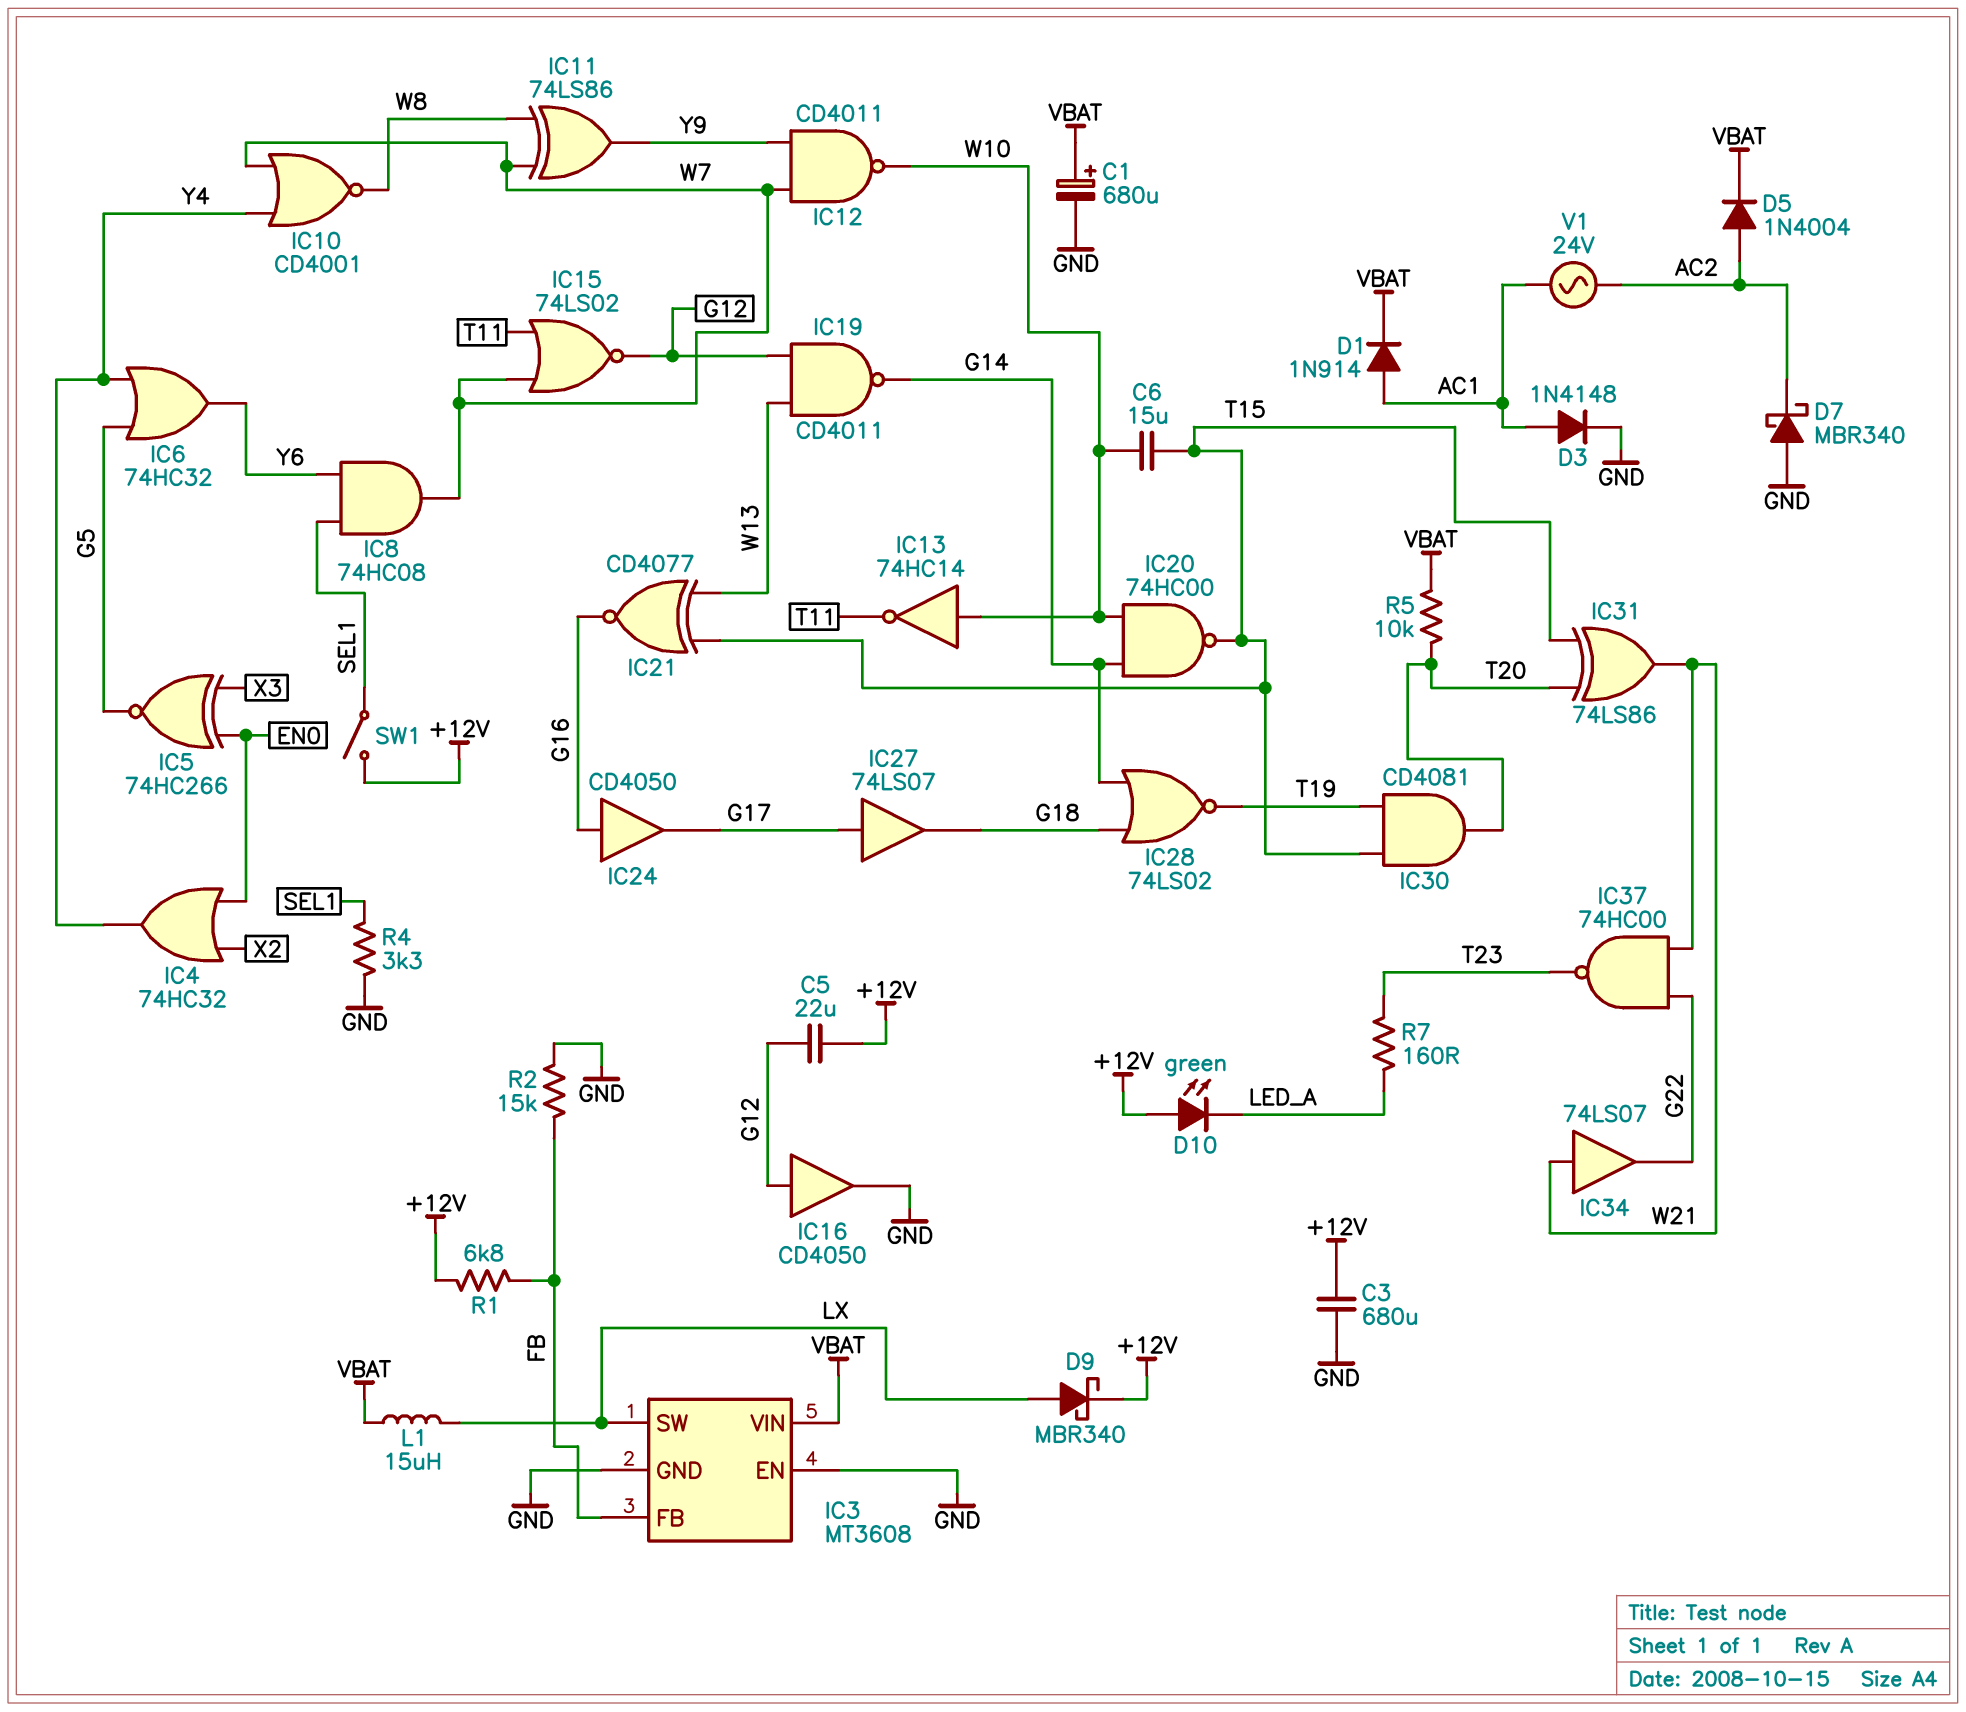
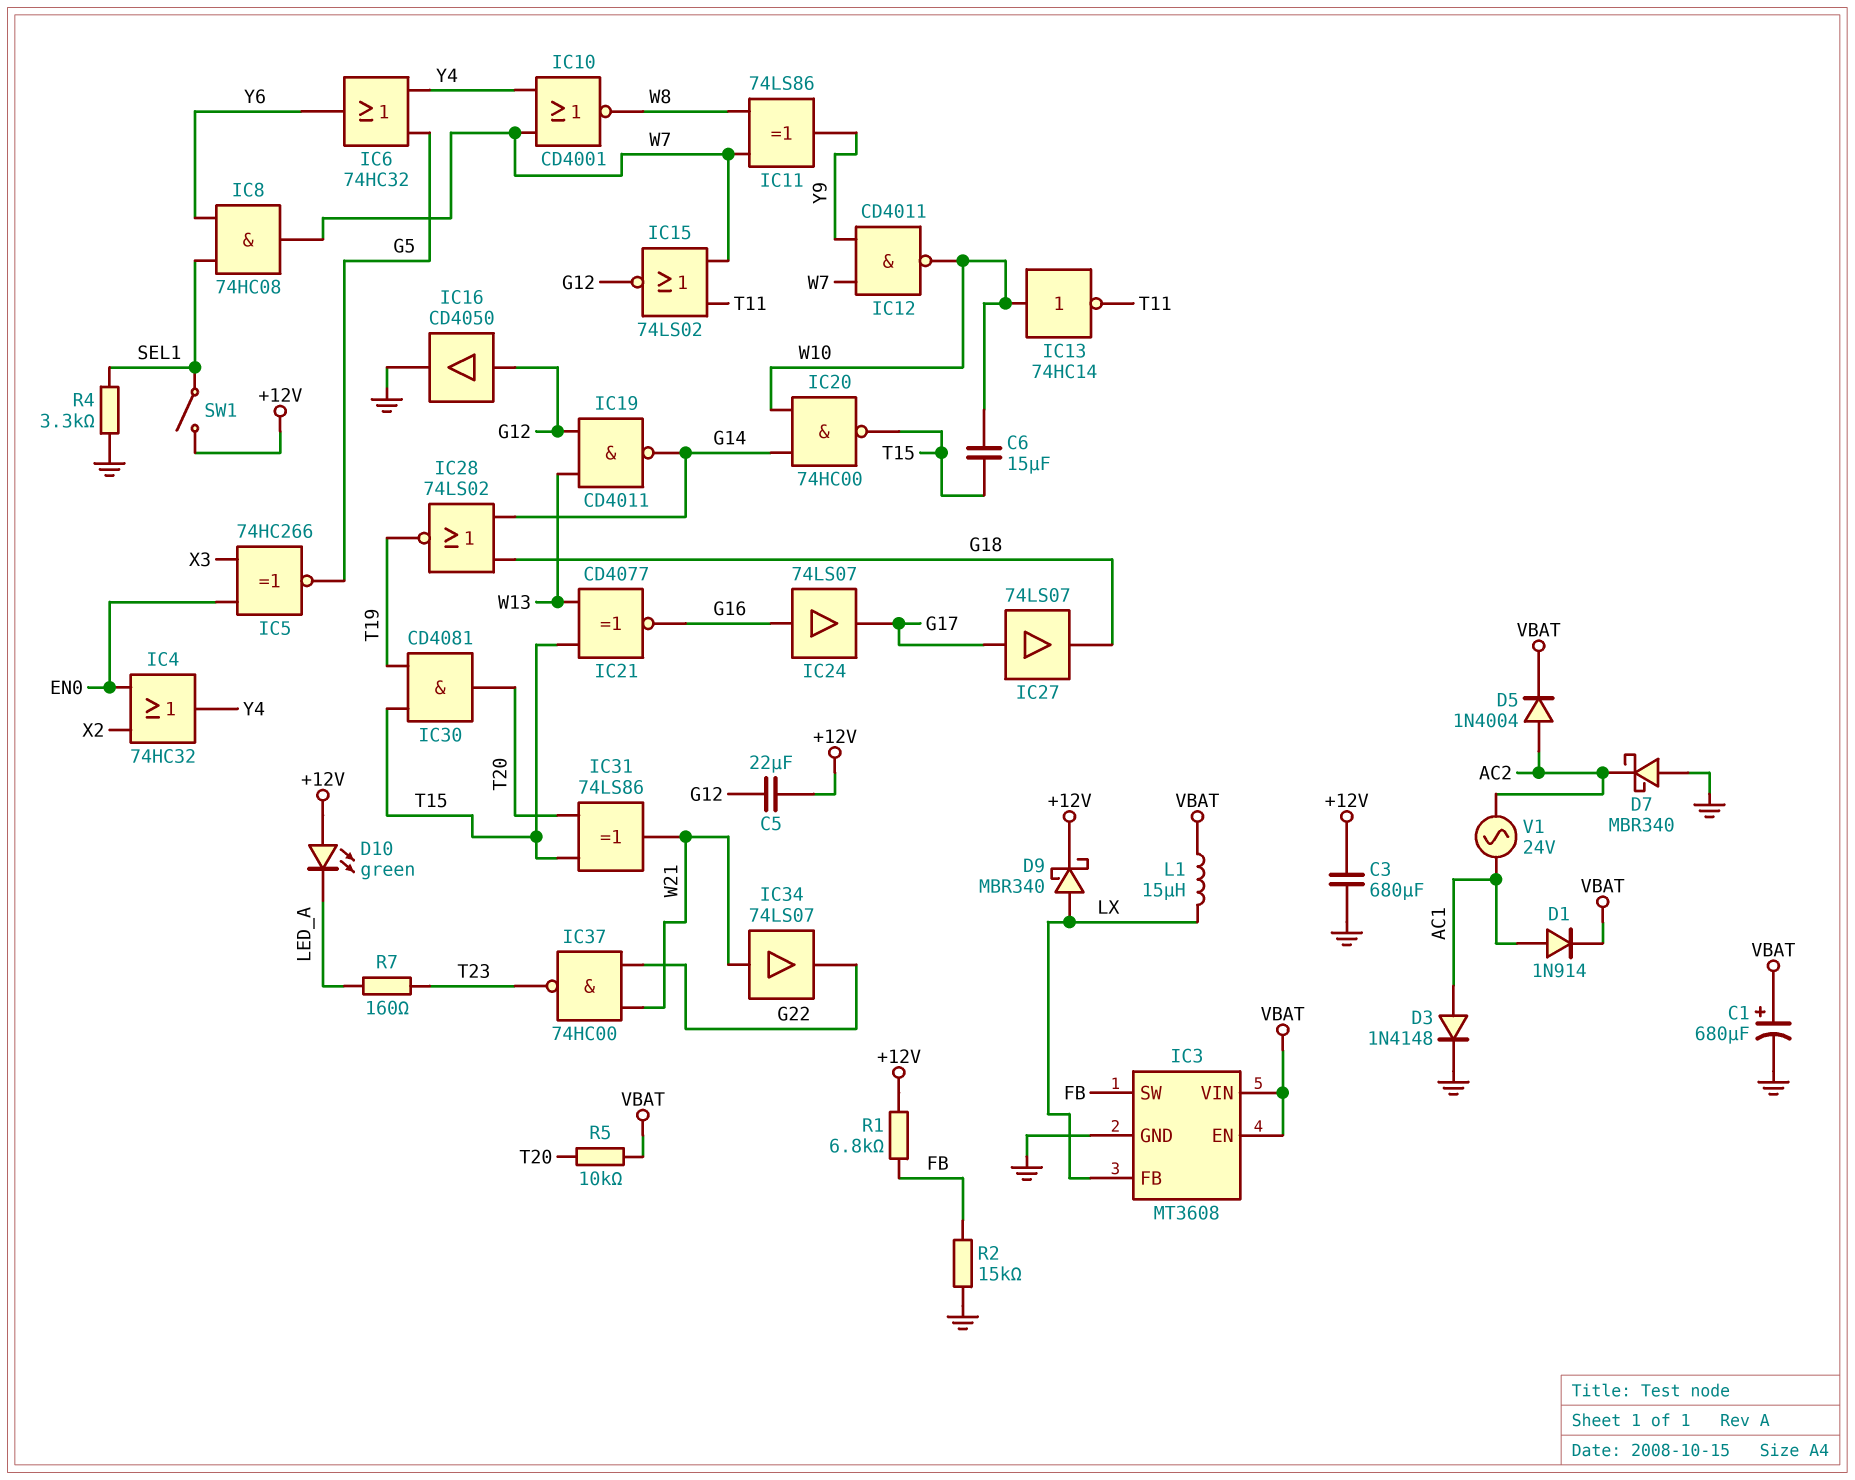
IC3 pin EN: GND -> VBAT
IC3 pin FB: FB -> LX
IC3 pin SW: LX -> FB
IC24: buffer CD4050 (in G16, out G17) -> buffer 74LS07 (in G16, out G17)

